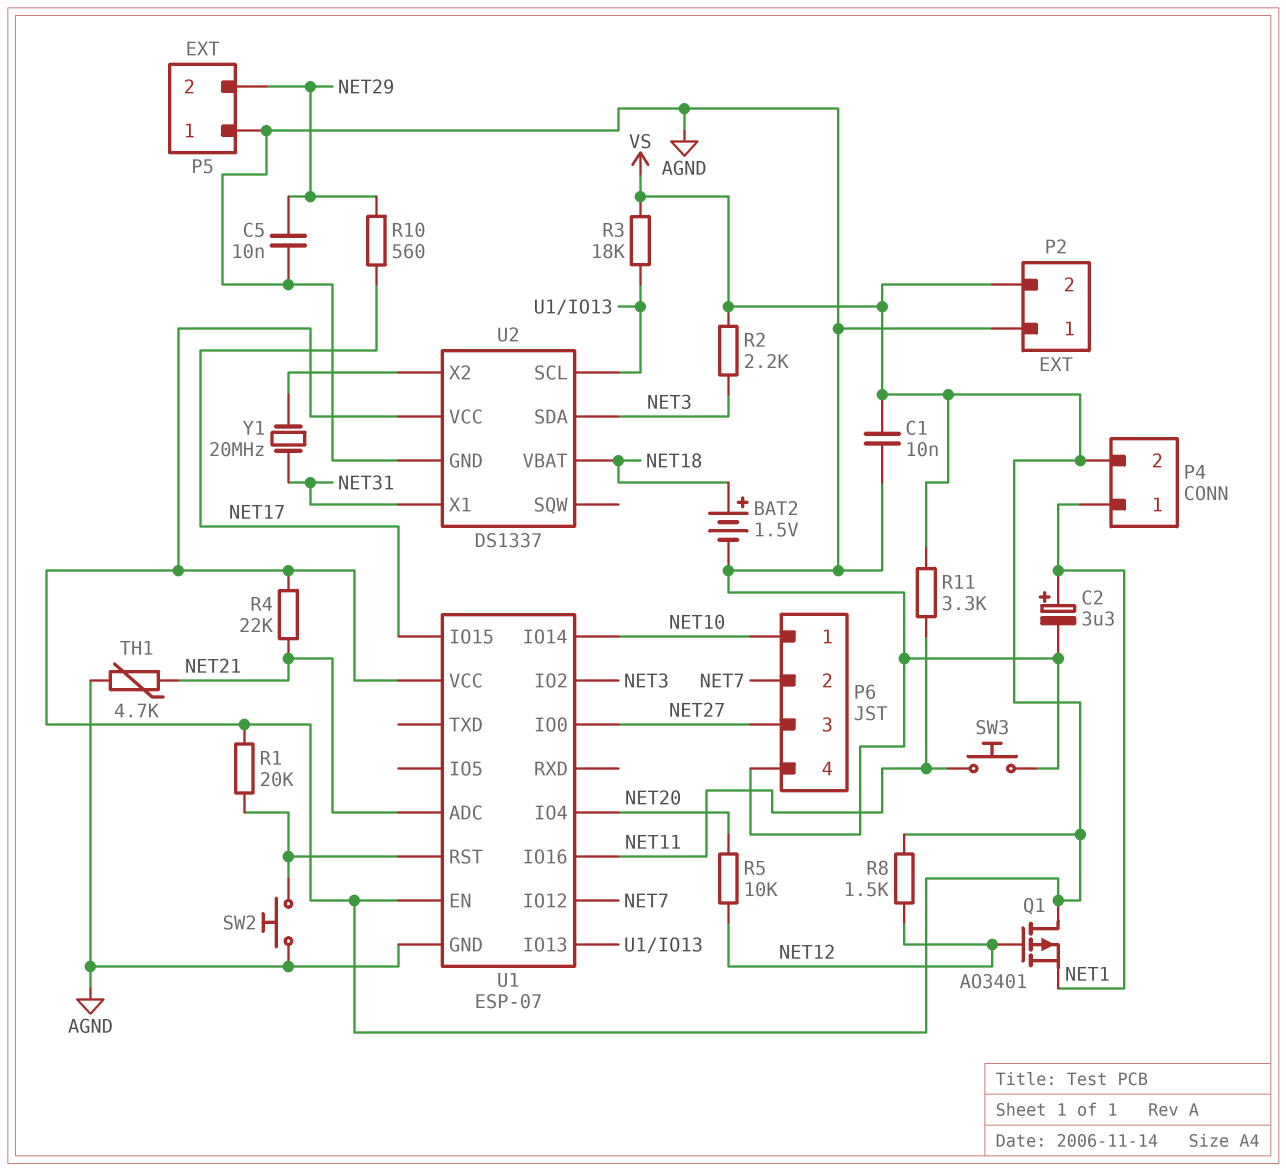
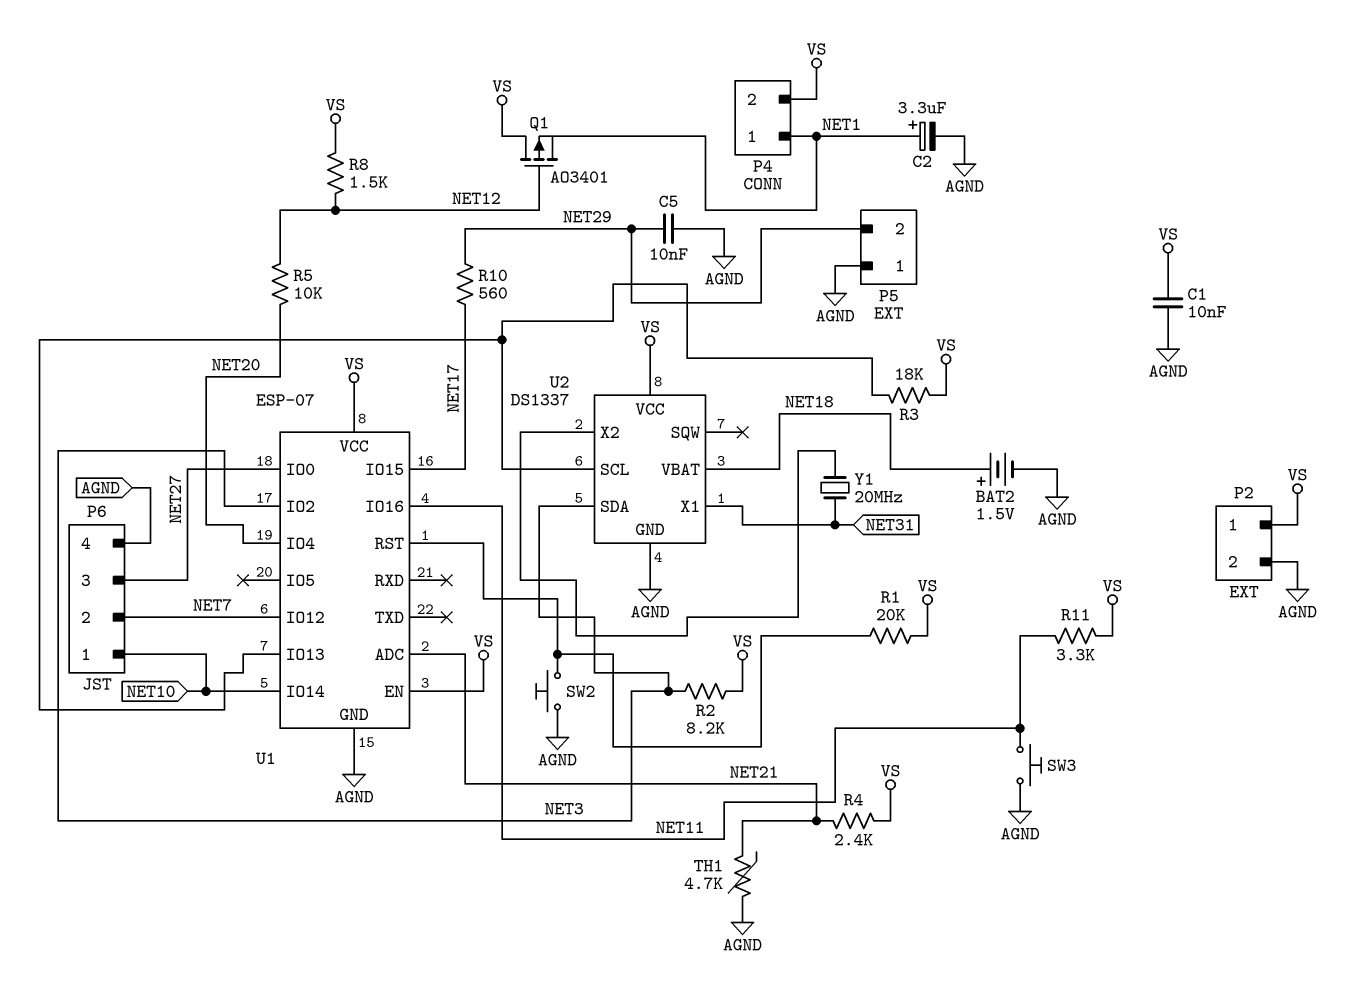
P2 pin 1: AGND -> VS
P2 pin 2: VS -> AGND
R2: 2.2k (NET3, VS) -> 8.2k (NET3, VS)
R4: 22k (NET21, VS) -> 2.4k (NET21, VS)

